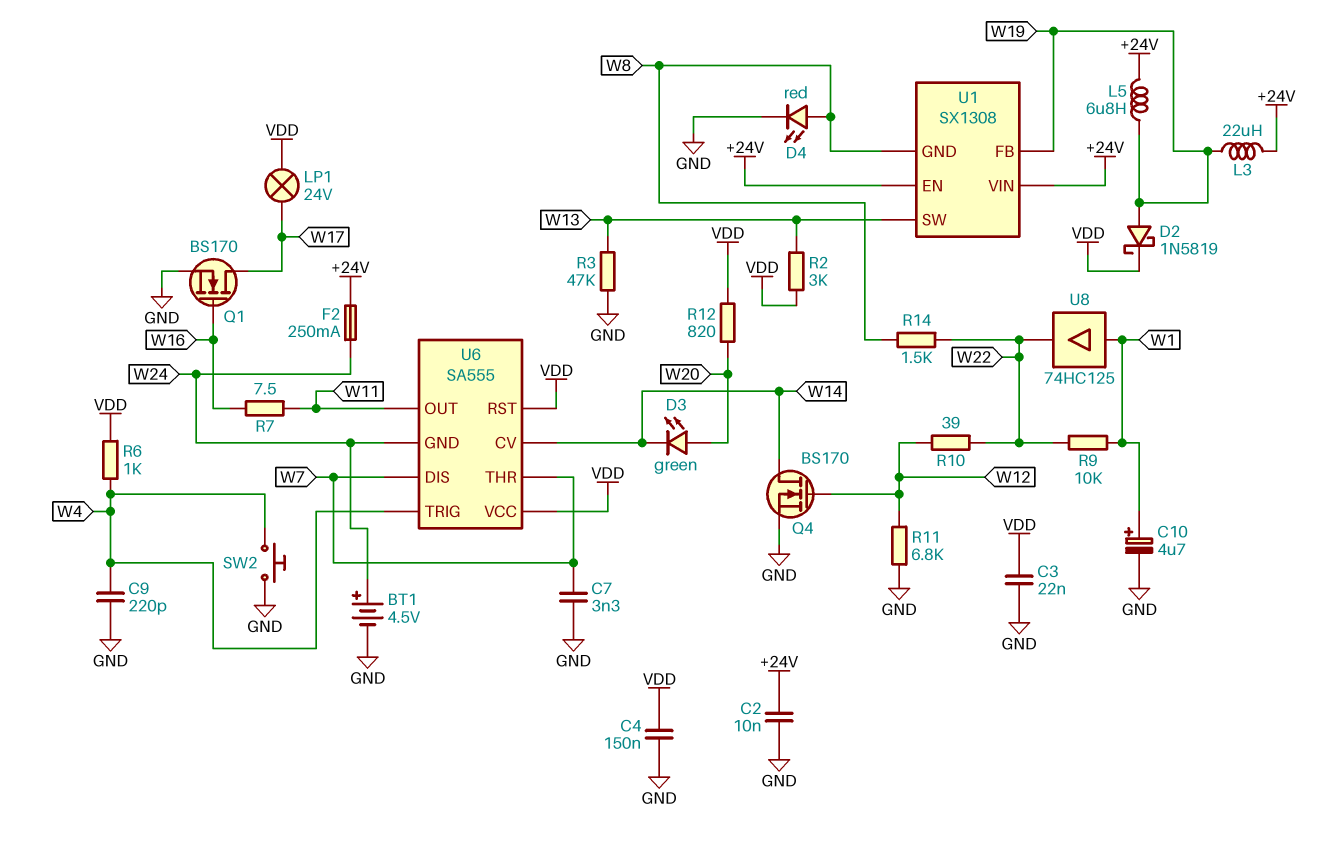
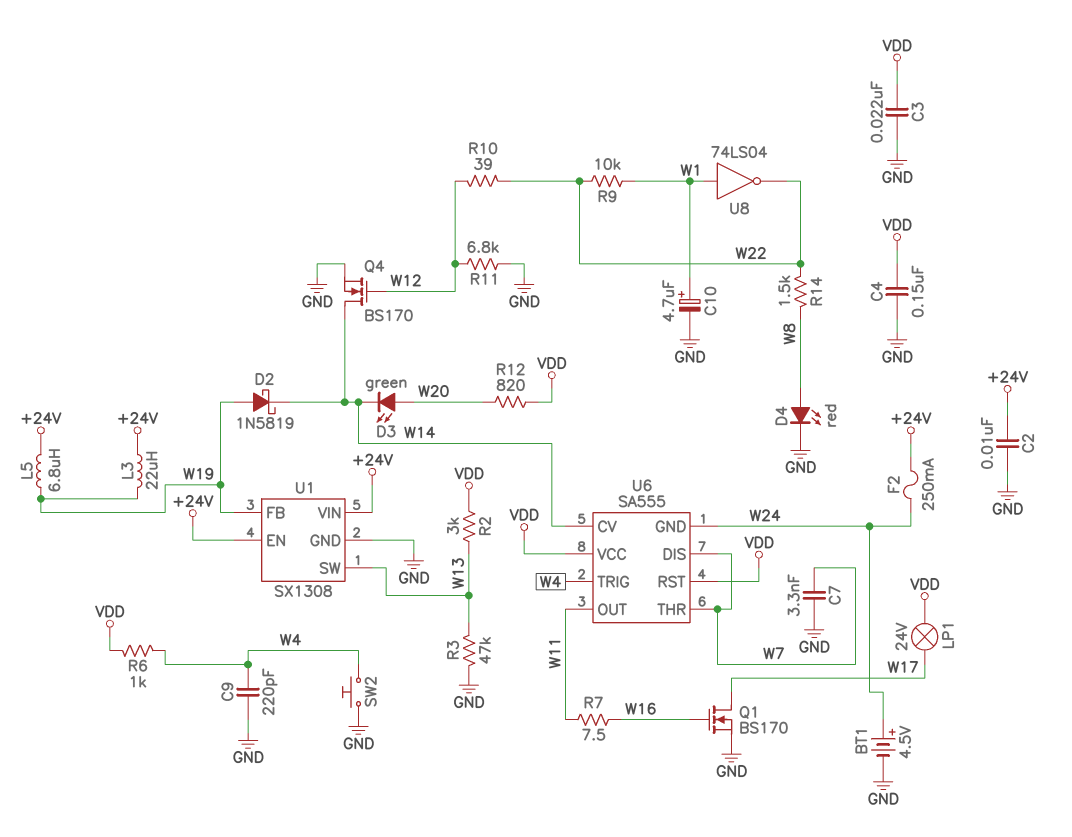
D2: schottky 1N5819 (A W19, K VDD) -> schottky 1N5819 (A W19, K W14)
U1 pin GND: W8 -> GND
U8: buffer 74HC125 (in W1, out W22) -> NOT 74LS04 (in W1, out W22)

